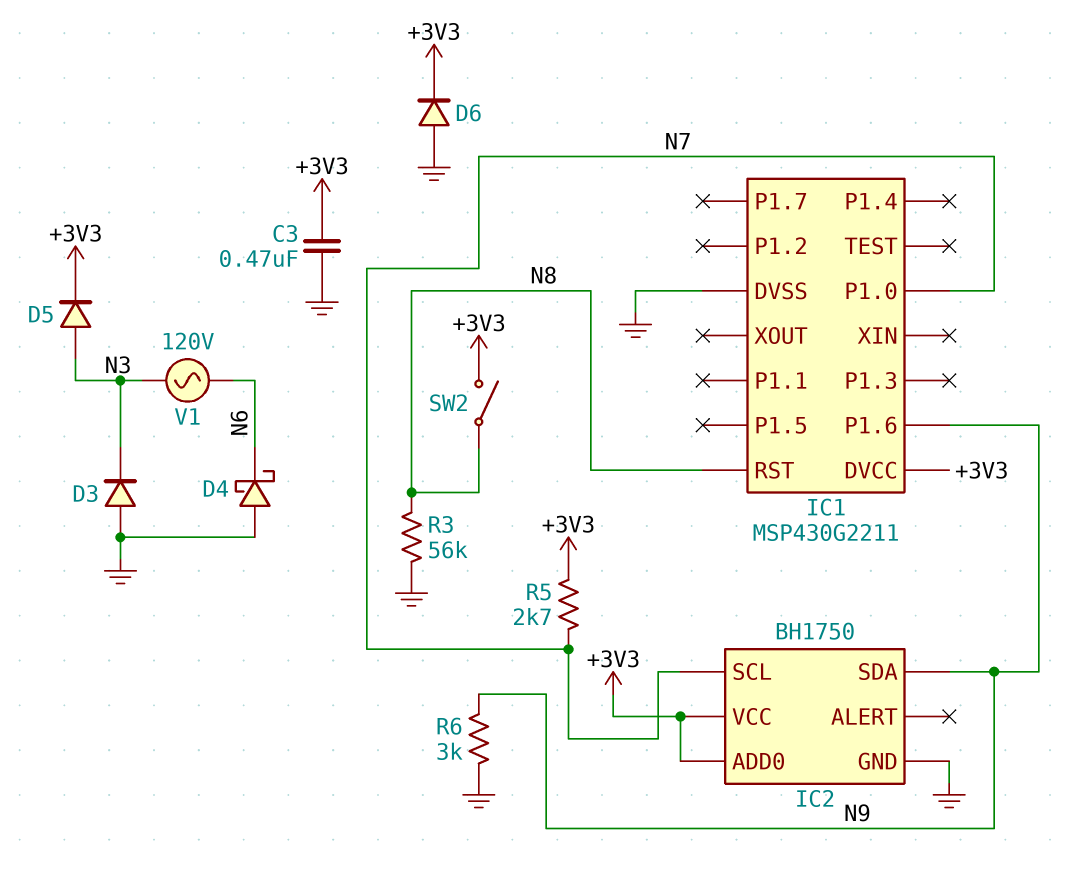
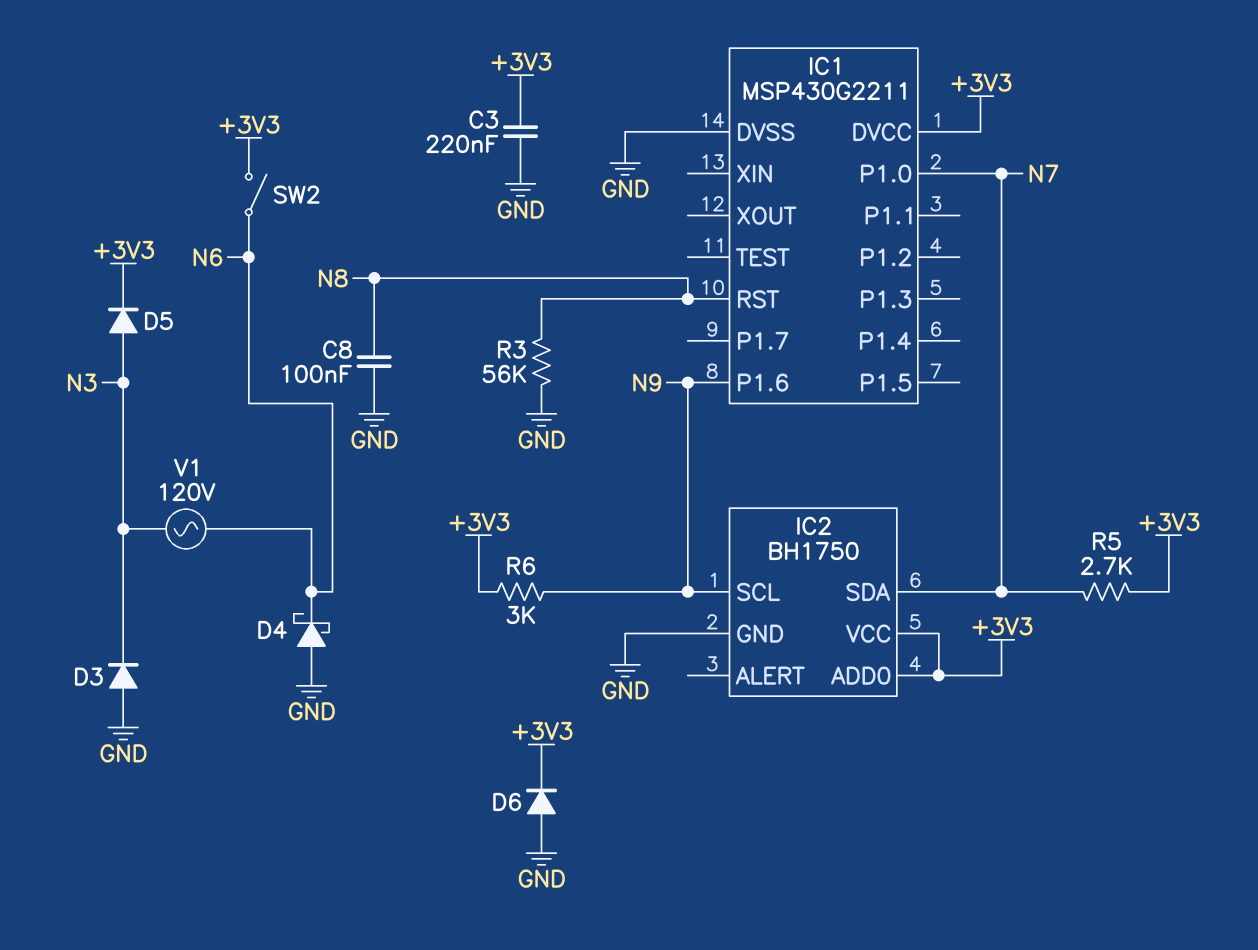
C3: 470nF (+3V3, GND) -> 220nF (+3V3, GND)
C8: none -> 100nF (GND, N8)
IC2 pin SCL: N7 -> N9
IC2 pin SDA: N9 -> N7
R6: 3k (GND, N9) -> 3k (+3V3, N9)
SW2: switch (+3V3, N8) -> switch (+3V3, N6)

